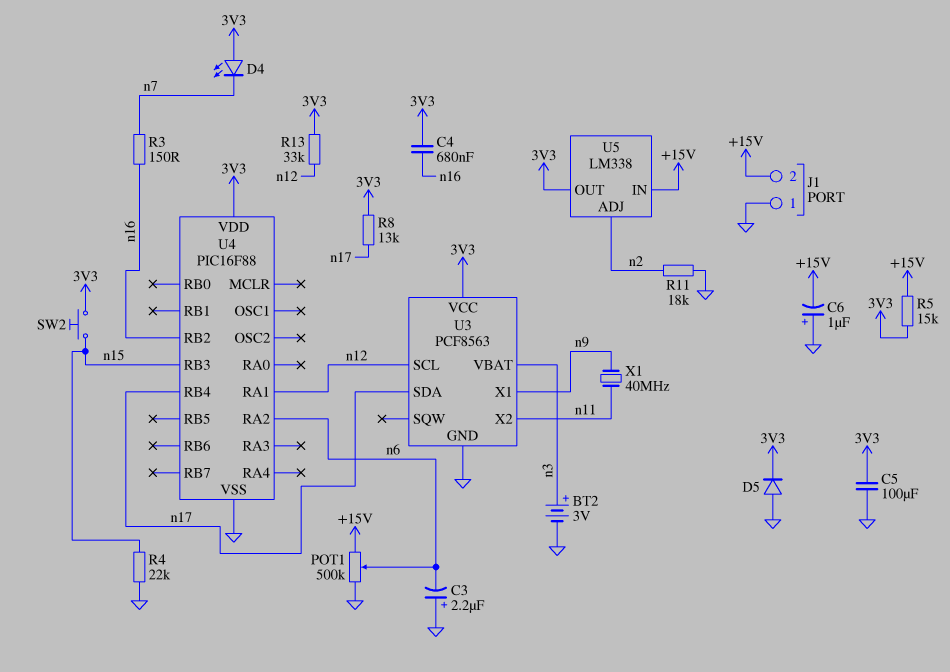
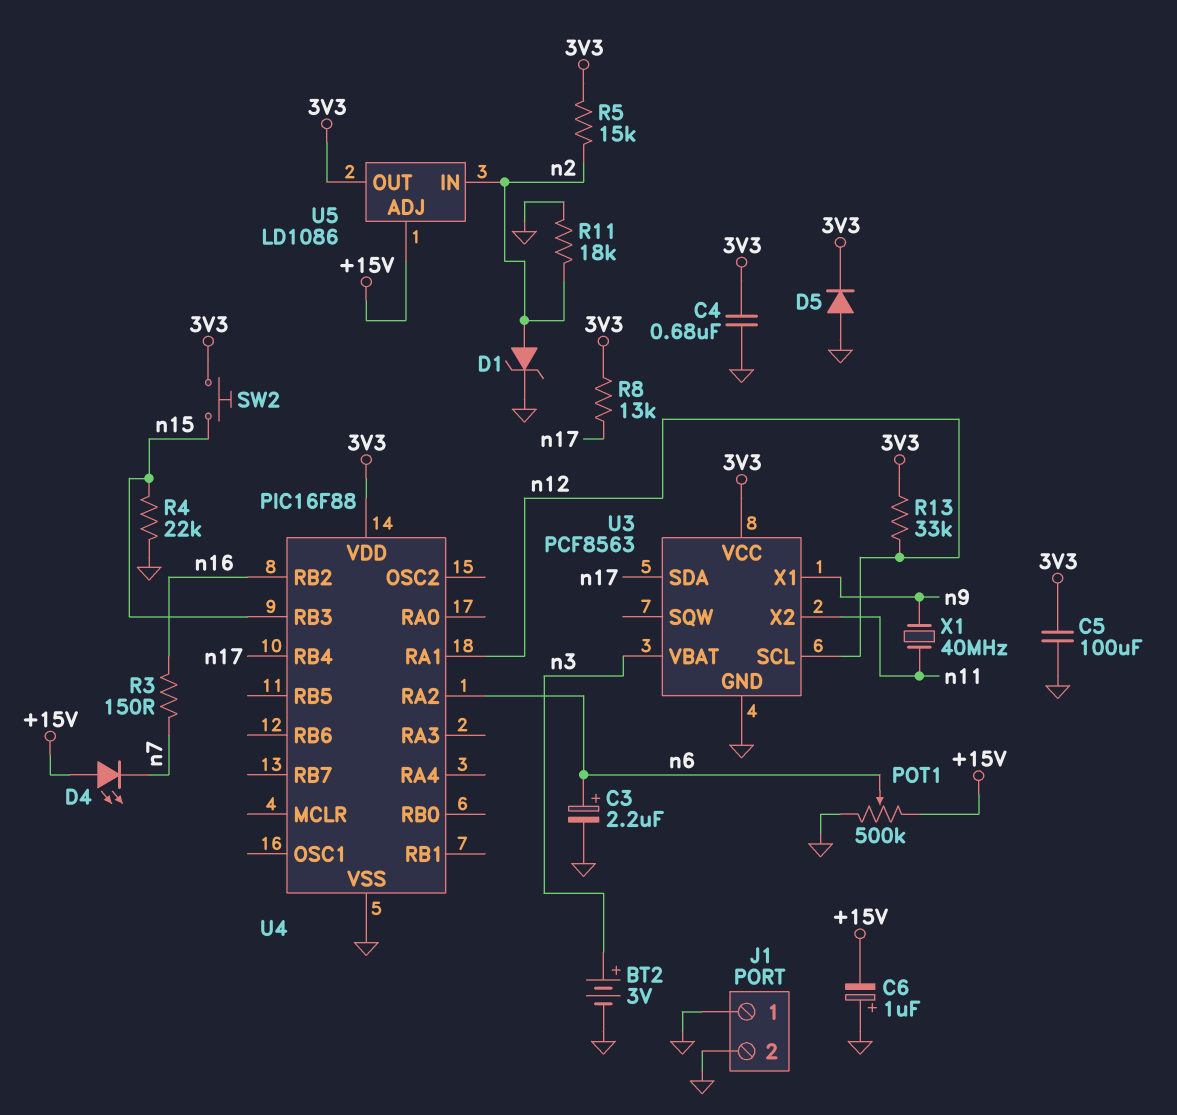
C3: 2.2uF (plus GND, minus n6) -> 2.2uF (plus n6, minus GND)
C4: 680nF (3V3, n16) -> 680nF (3V3, GND)
D1: none -> zener (A n2, K GND)
D4: LED (A 3V3, K n7) -> LED (A +15V, K n7)
J1 pin 2: +15V -> GND
R5: 15k (+15V, 3V3) -> 15k (3V3, n2)
U5: LM338 -> LD1086
U5 pin ADJ: n2 -> +15V
U5 pin IN: +15V -> n2

